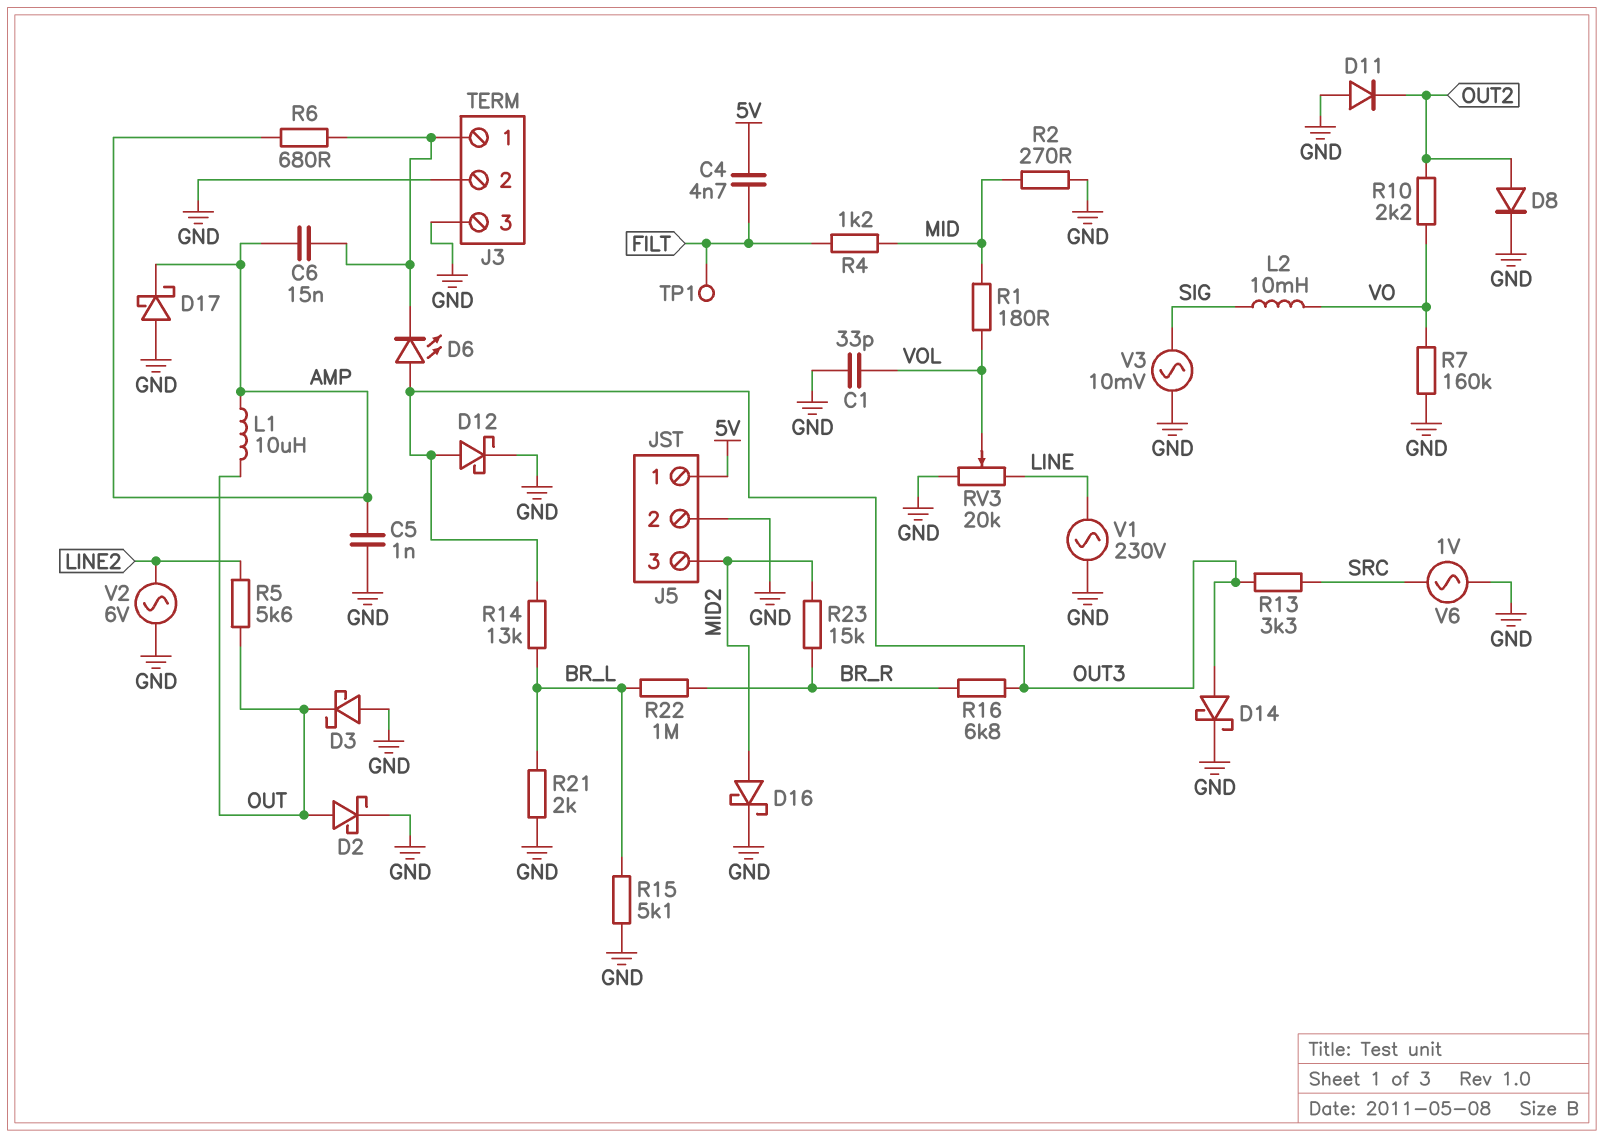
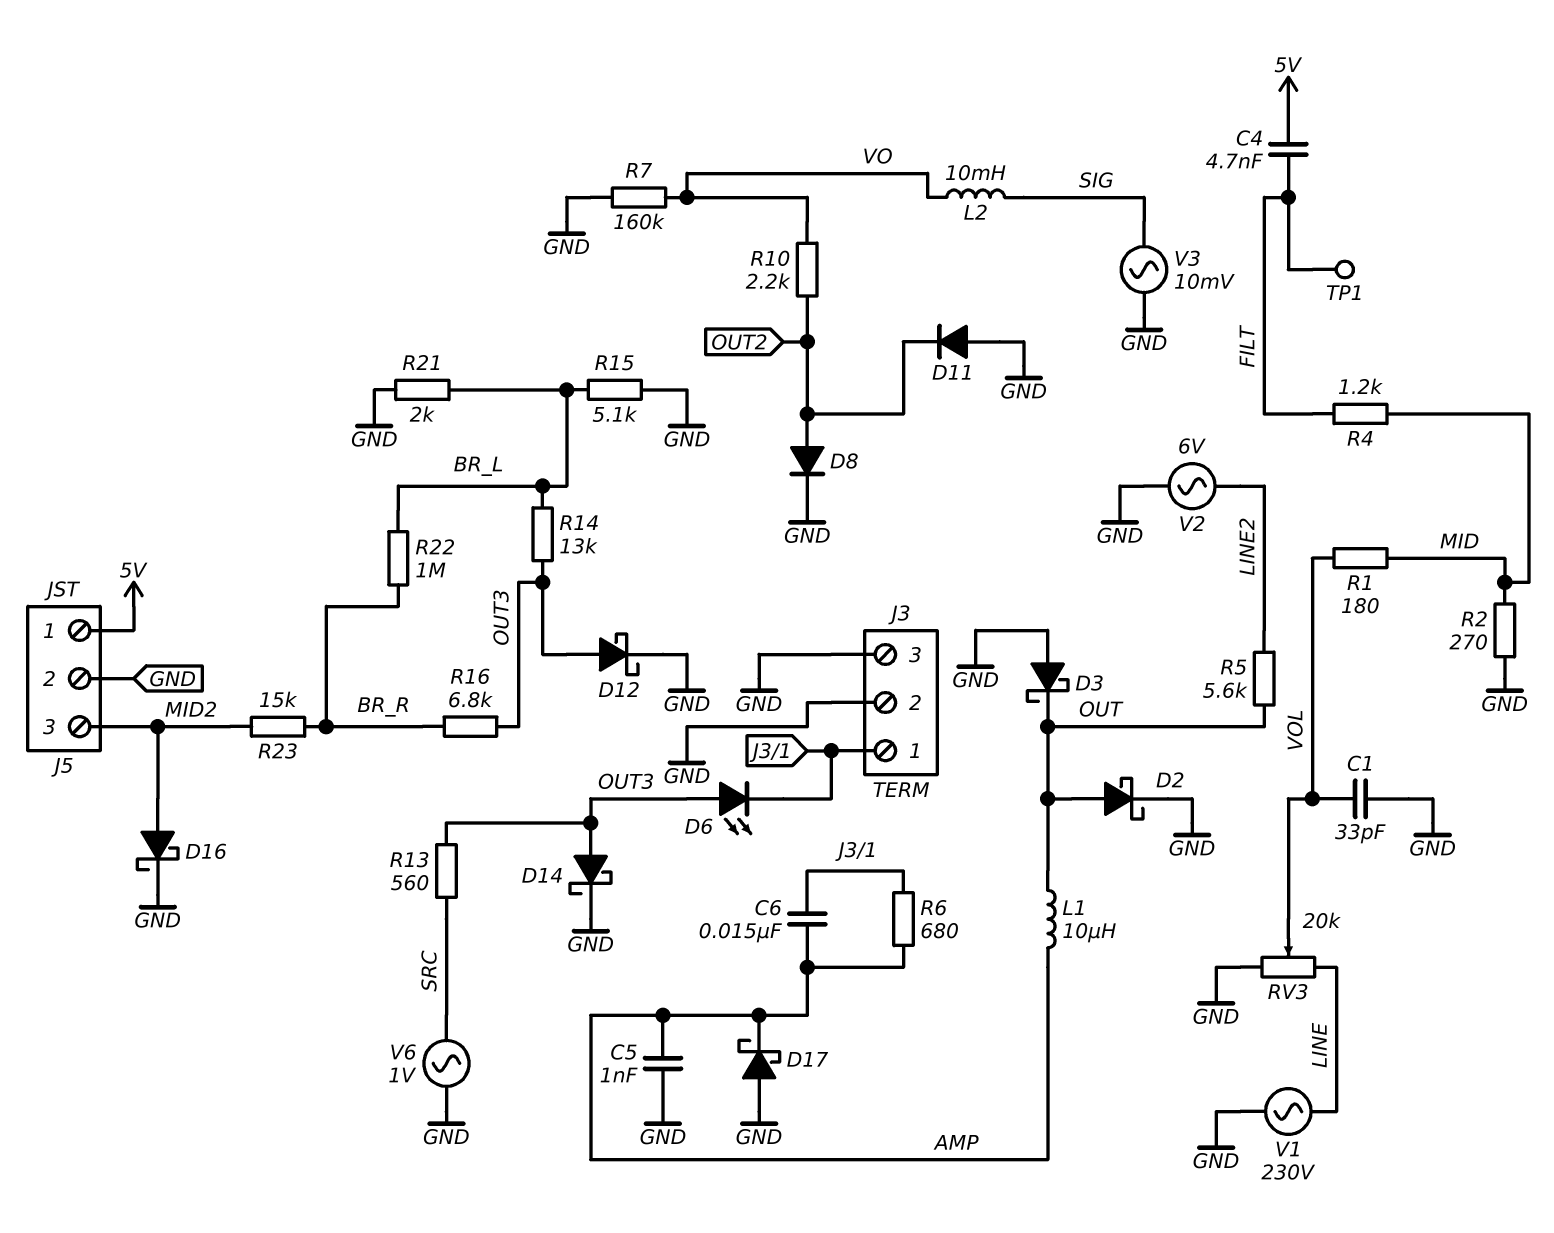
R13: 3.3k (OUT3, SRC) -> 560 (OUT3, SRC)

